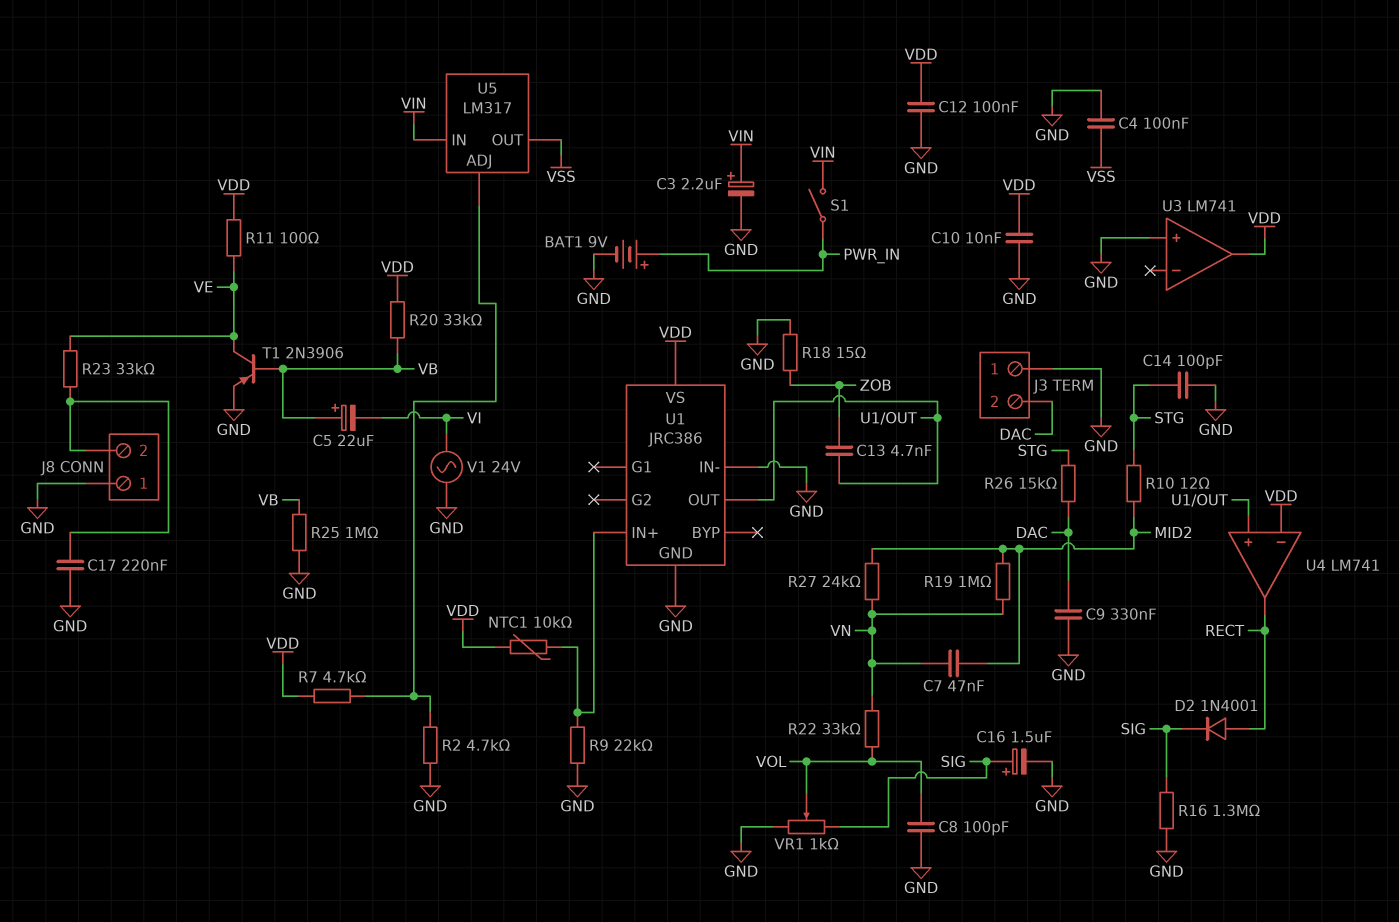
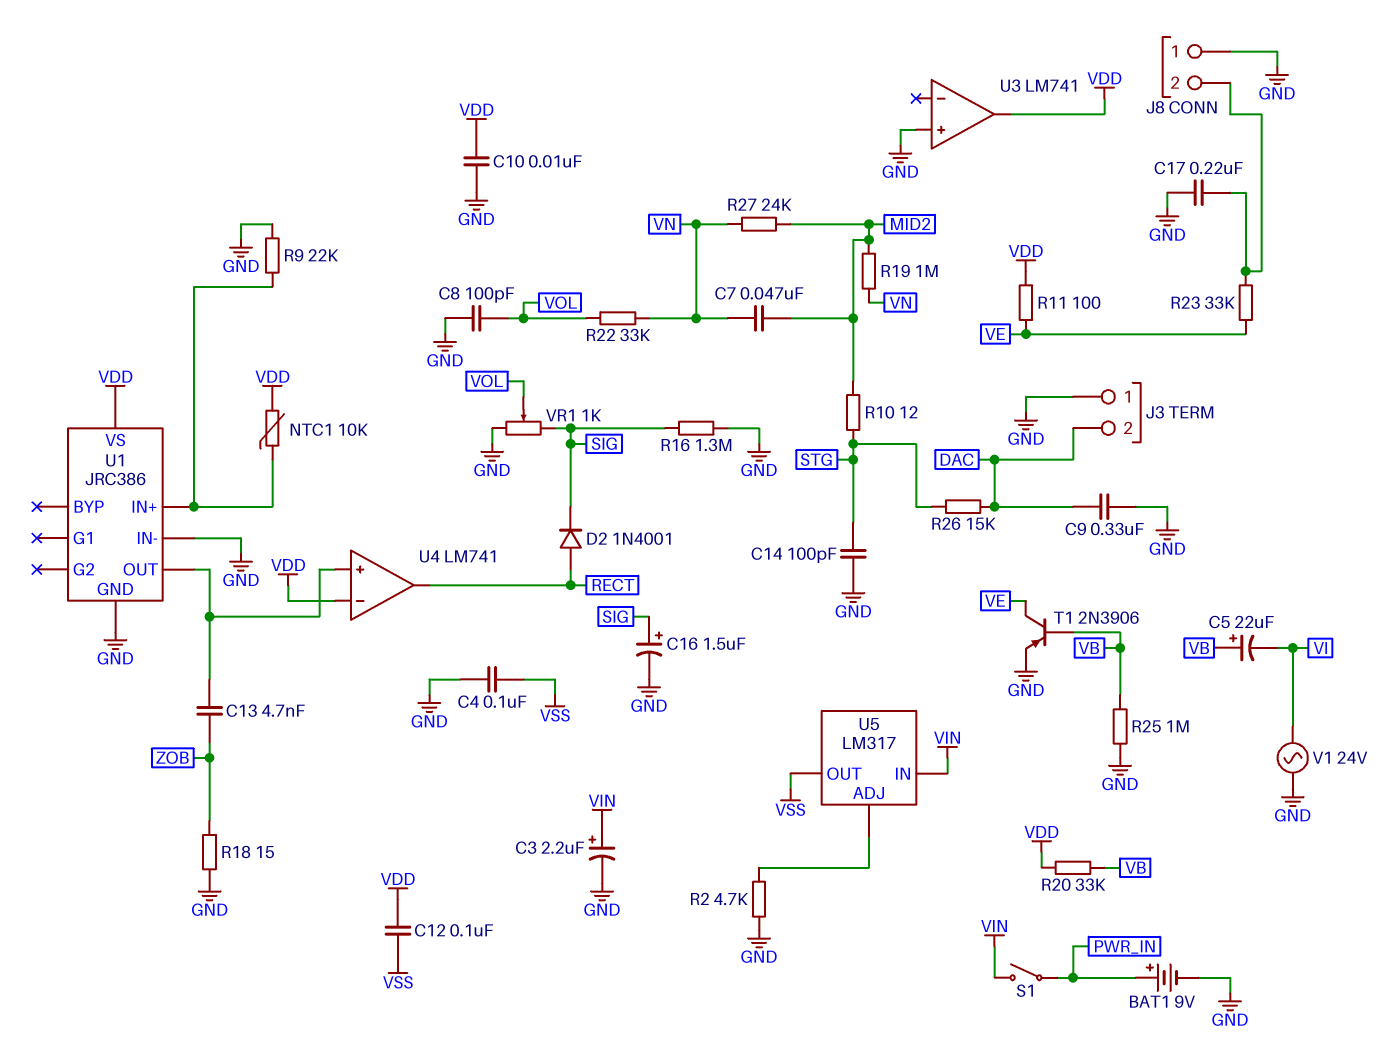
C12: 100nF (GND, VDD) -> 100nF (VDD, VSS)
R7: 4.7k (U5/ADJ, VDD) -> none

